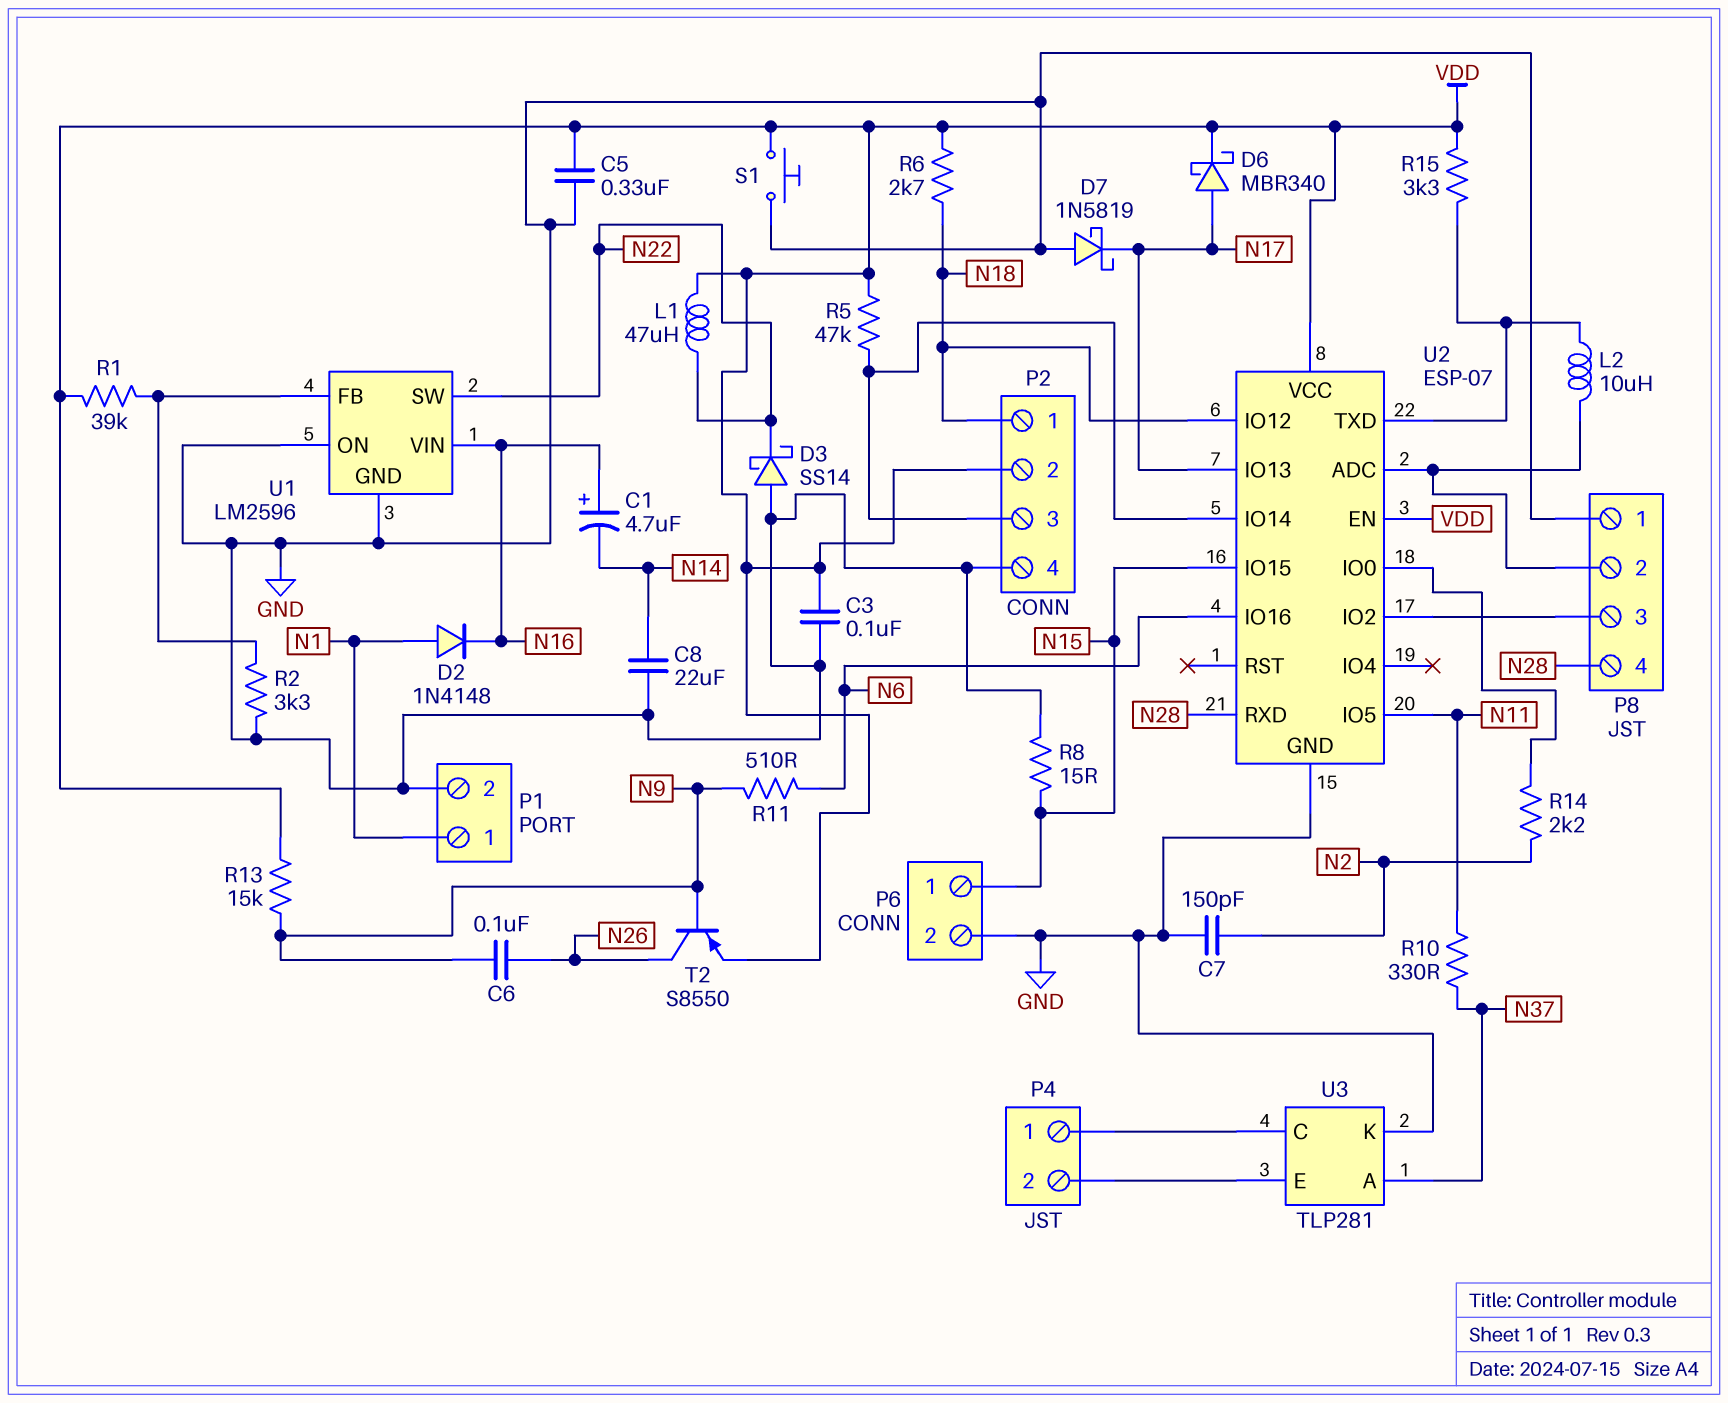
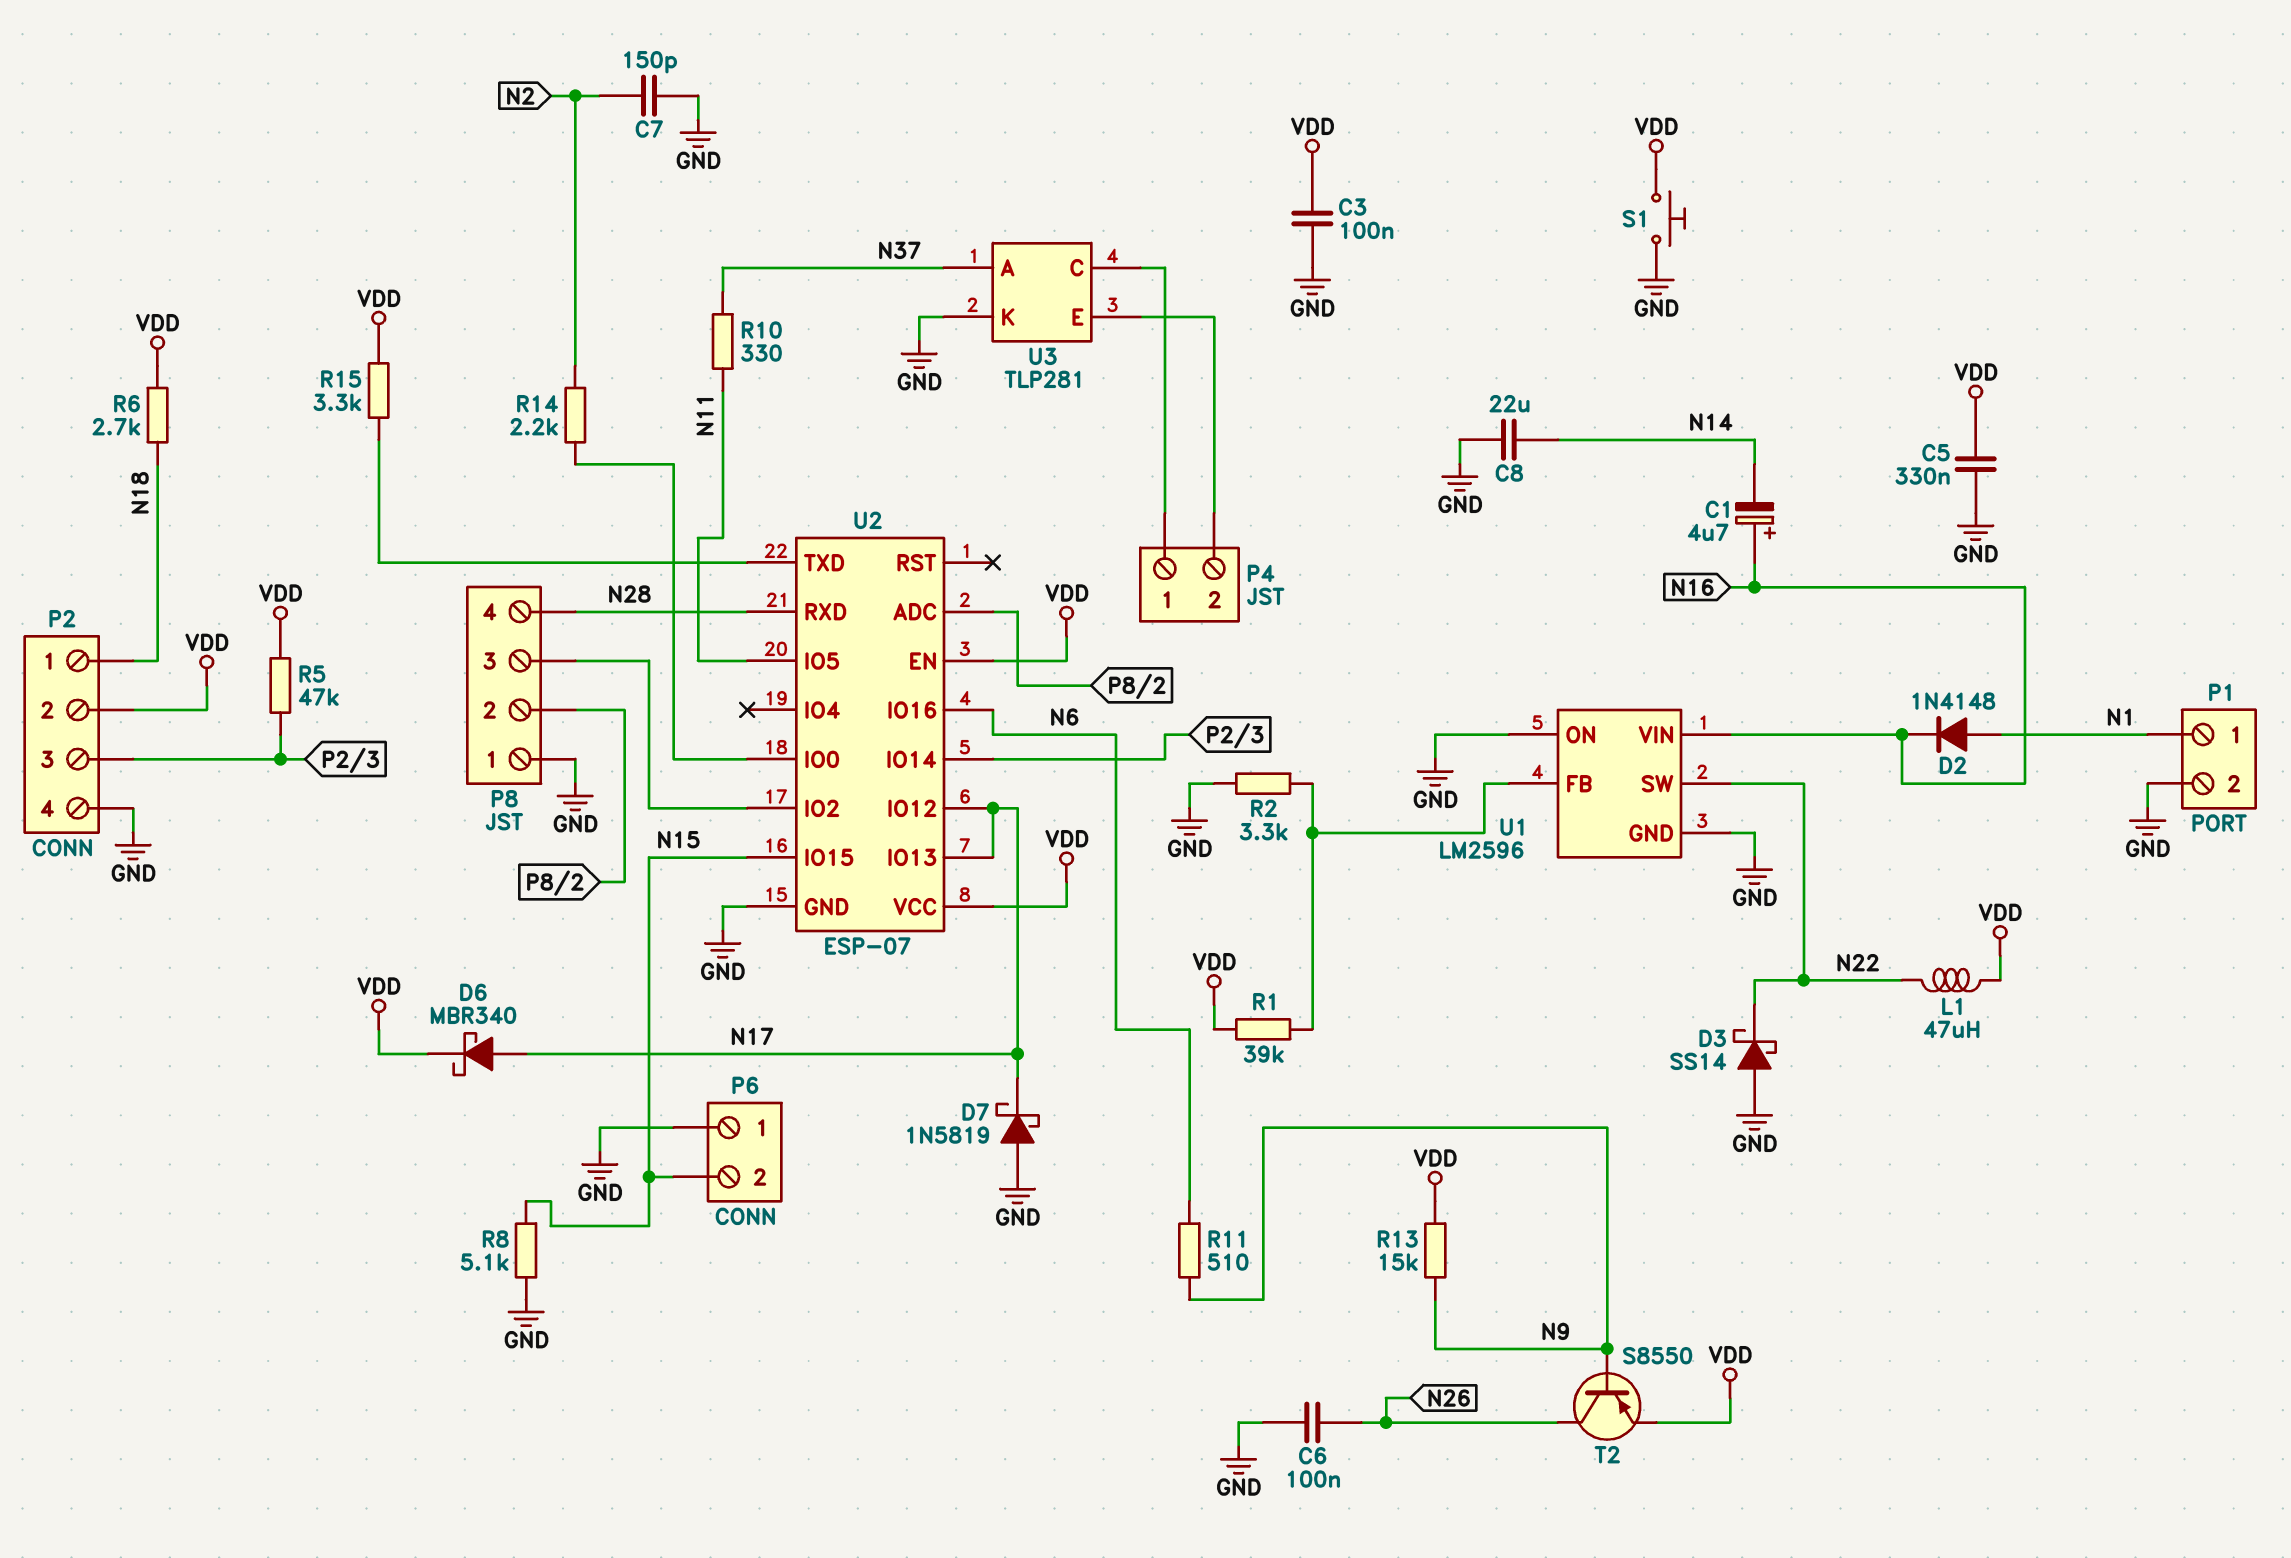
C6: 100nF (N9, N26) -> 100nF (GND, N26)
L2: 10uH (P8/2, U2/TXD) -> none
P6 pin 1: N15 -> GND
P6 pin 2: GND -> N15
R8: 15 (GND, N15) -> 5.1k (GND, N15)
U2 pin IO12: N18 -> N17

